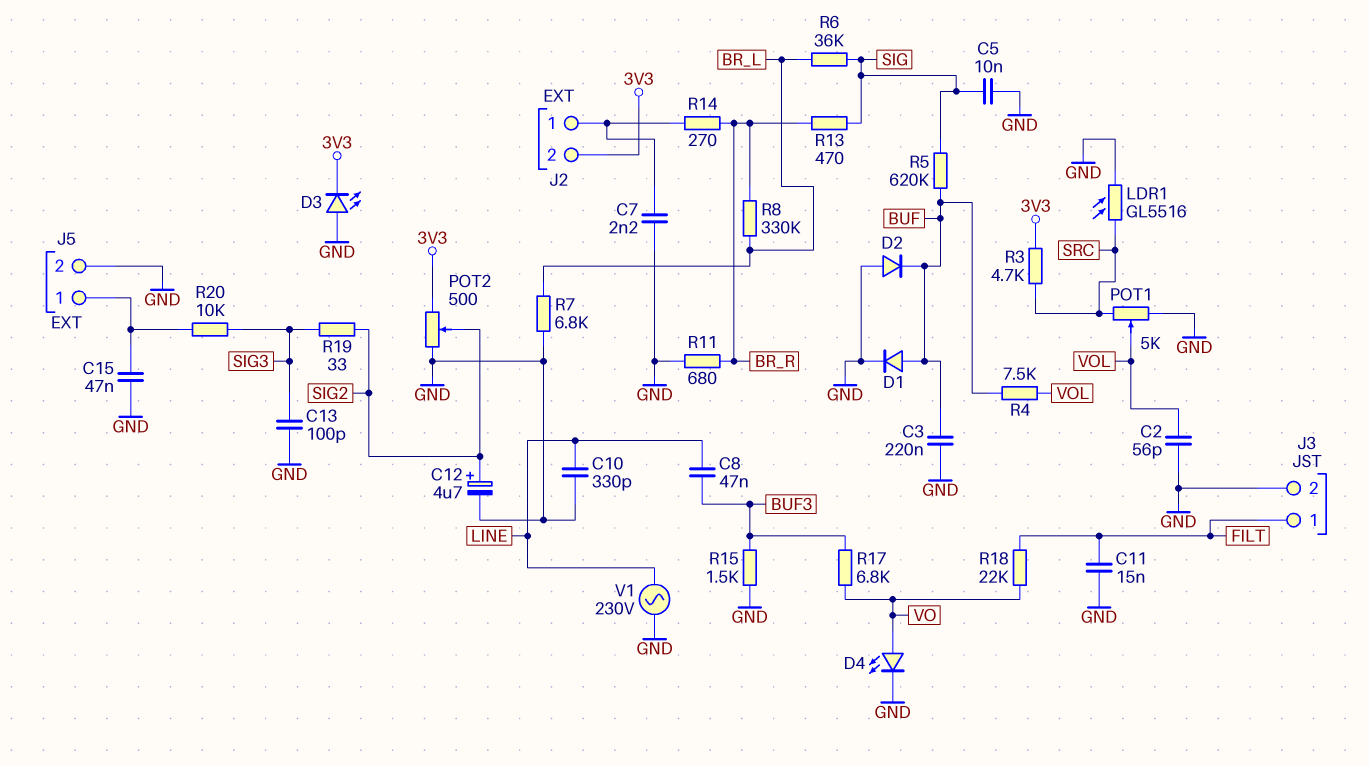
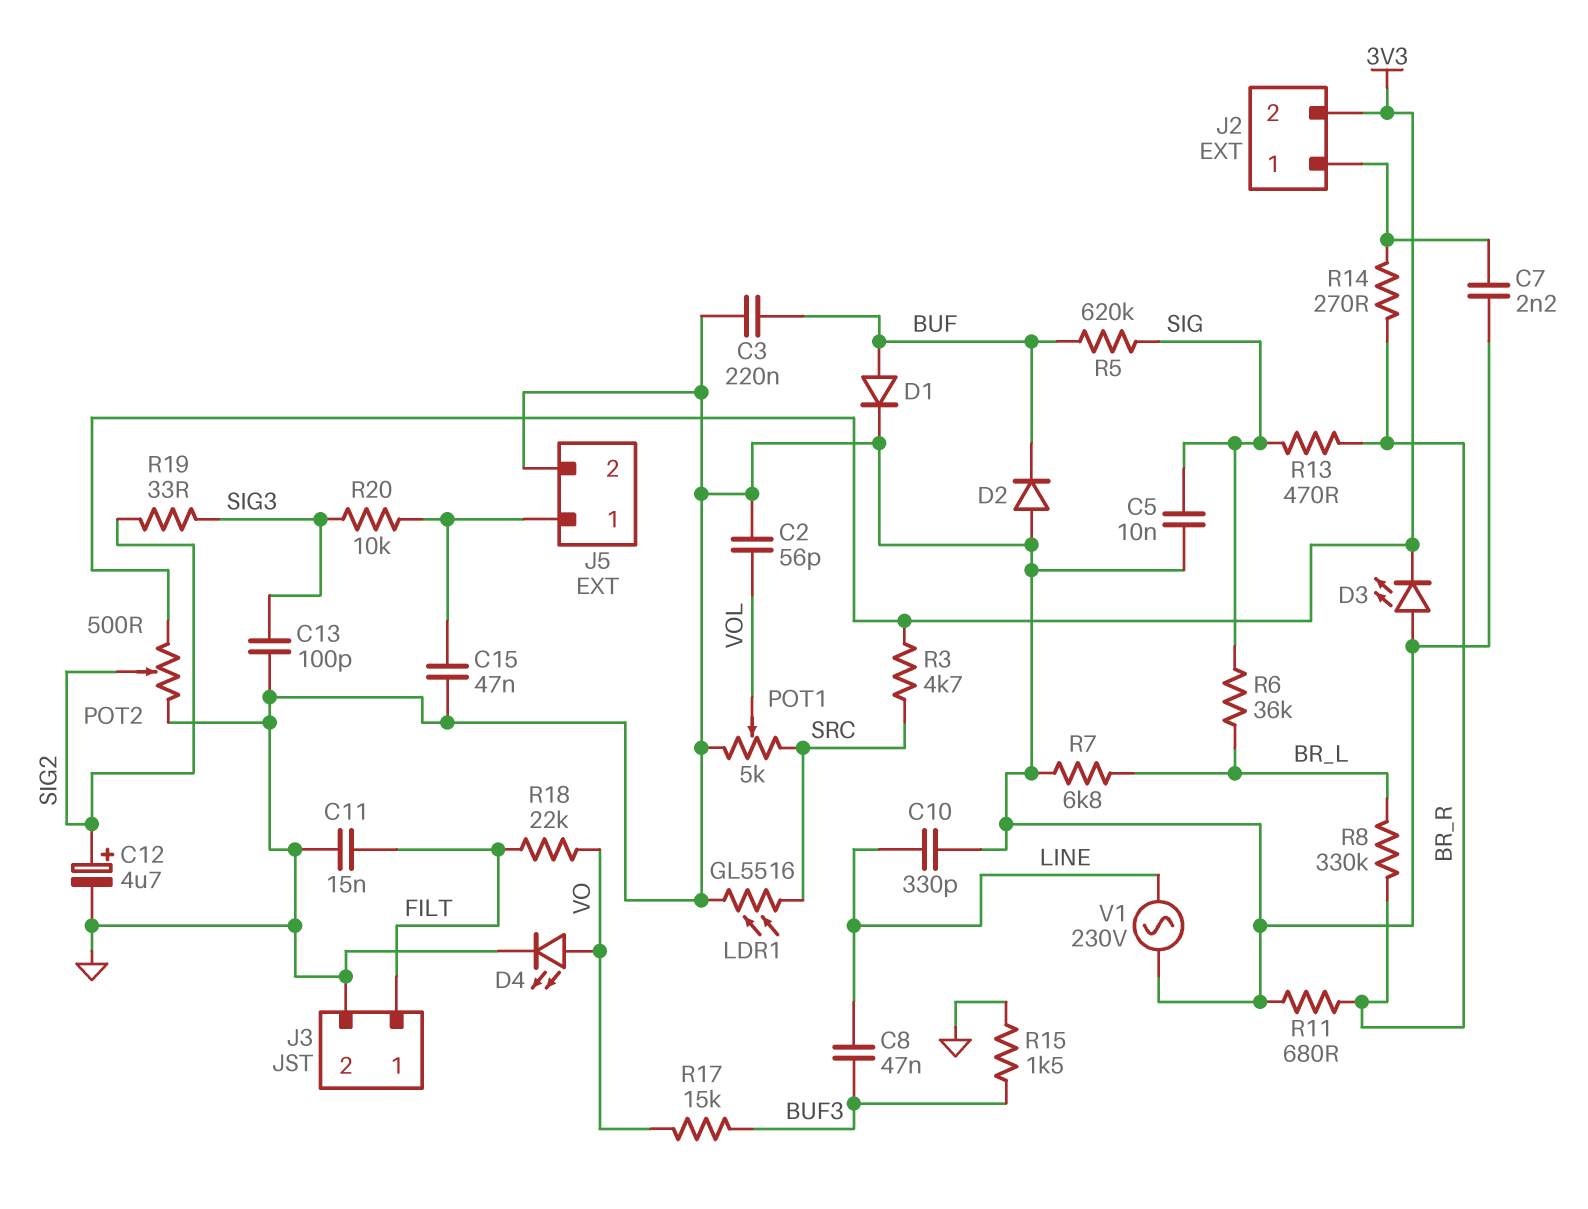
R4: 7.5k (BUF, VOL) -> none
R17: 6.8k (BUF3, VO) -> 15k (BUF3, VO)

